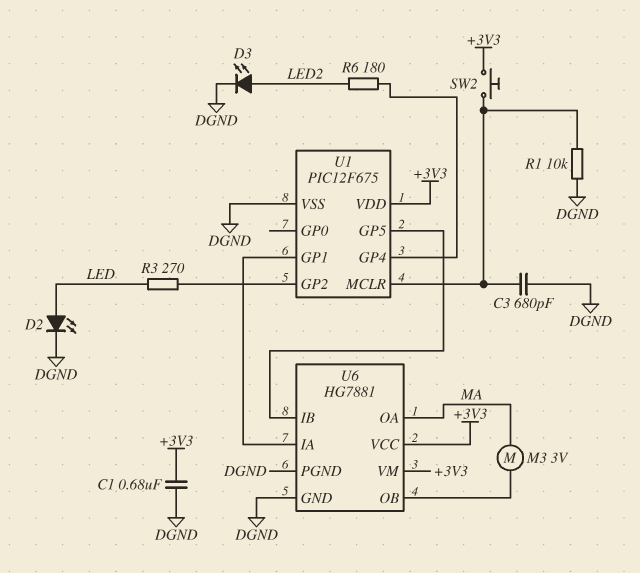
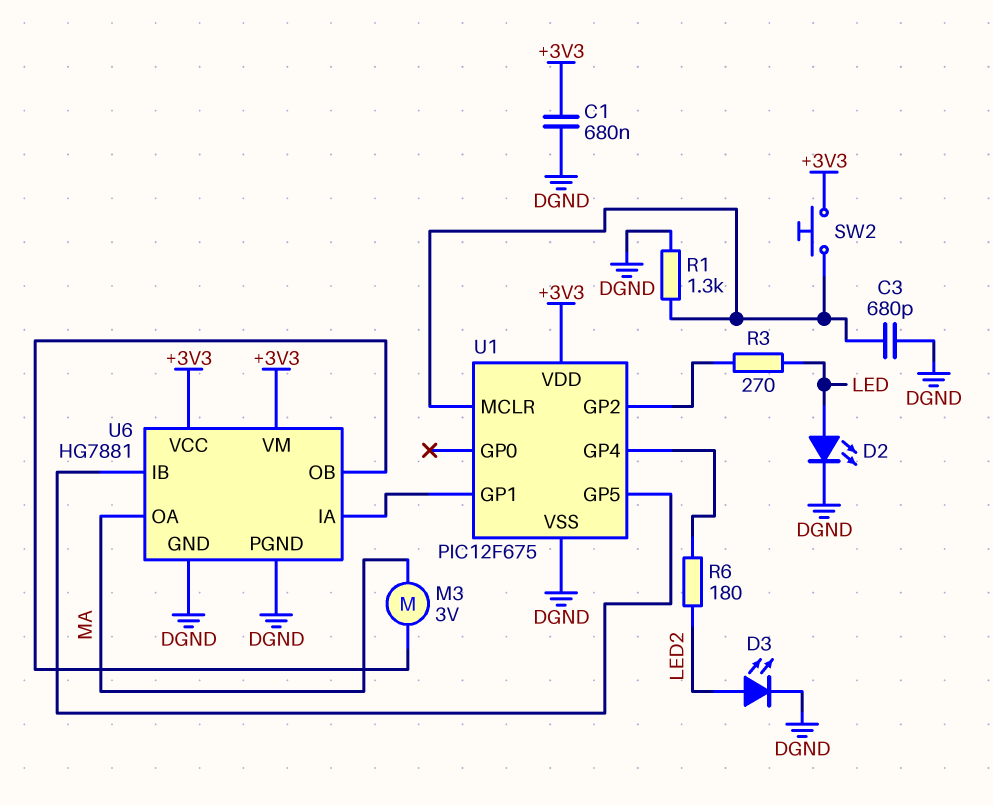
R1: 10k (DGND, U1/MCLR) -> 1.3k (DGND, U1/MCLR)

